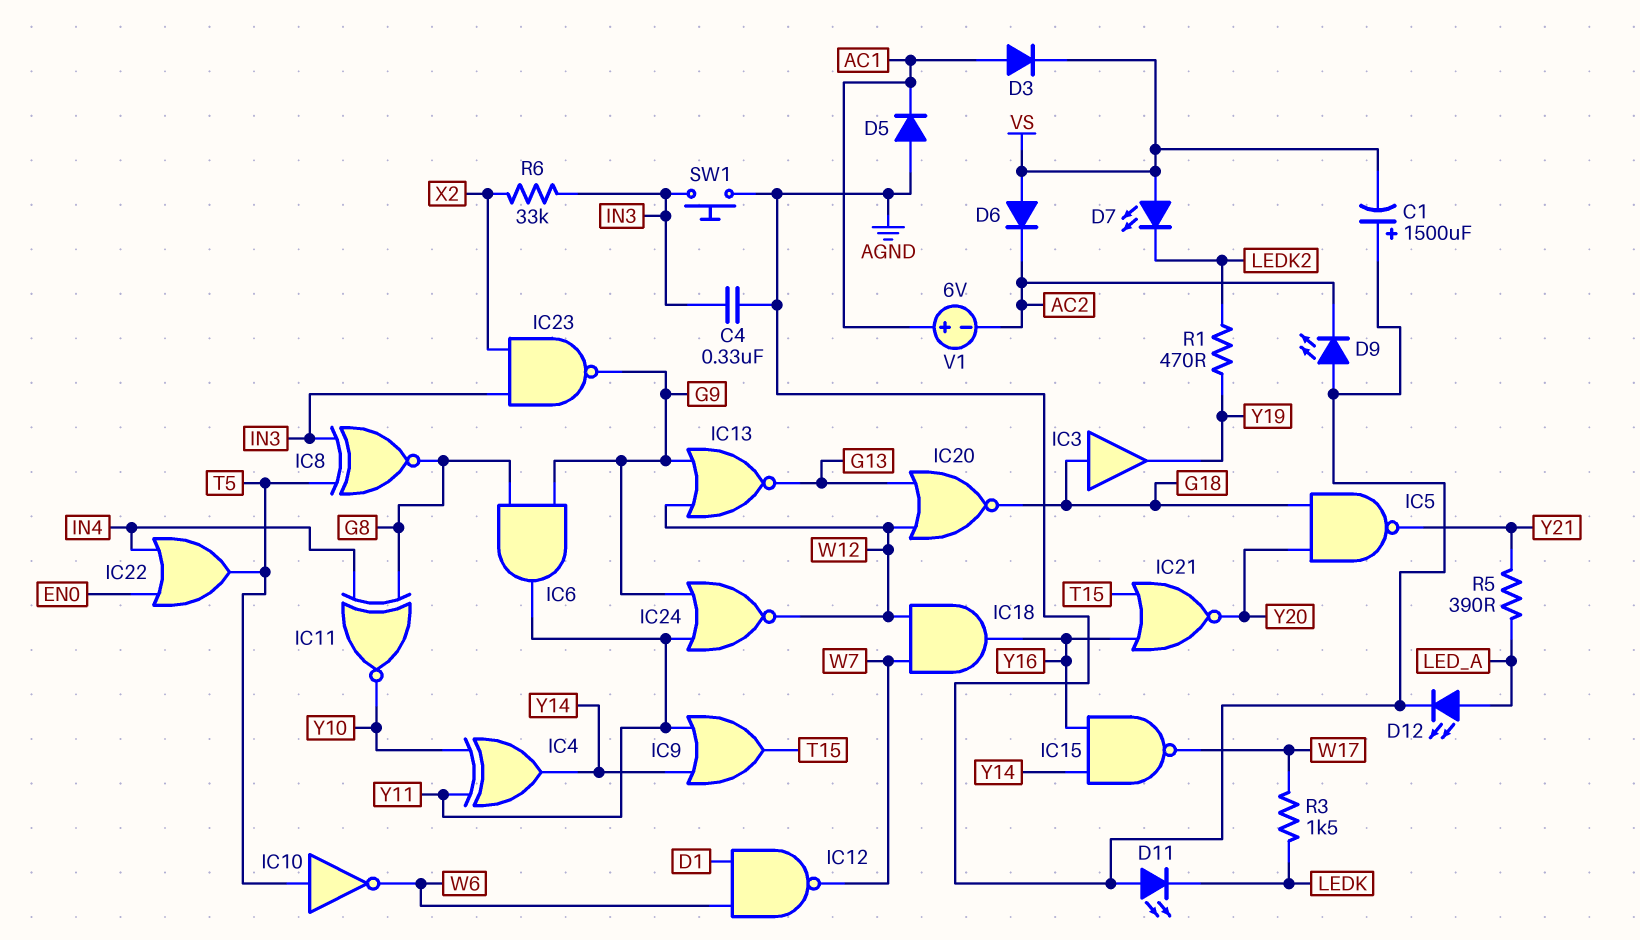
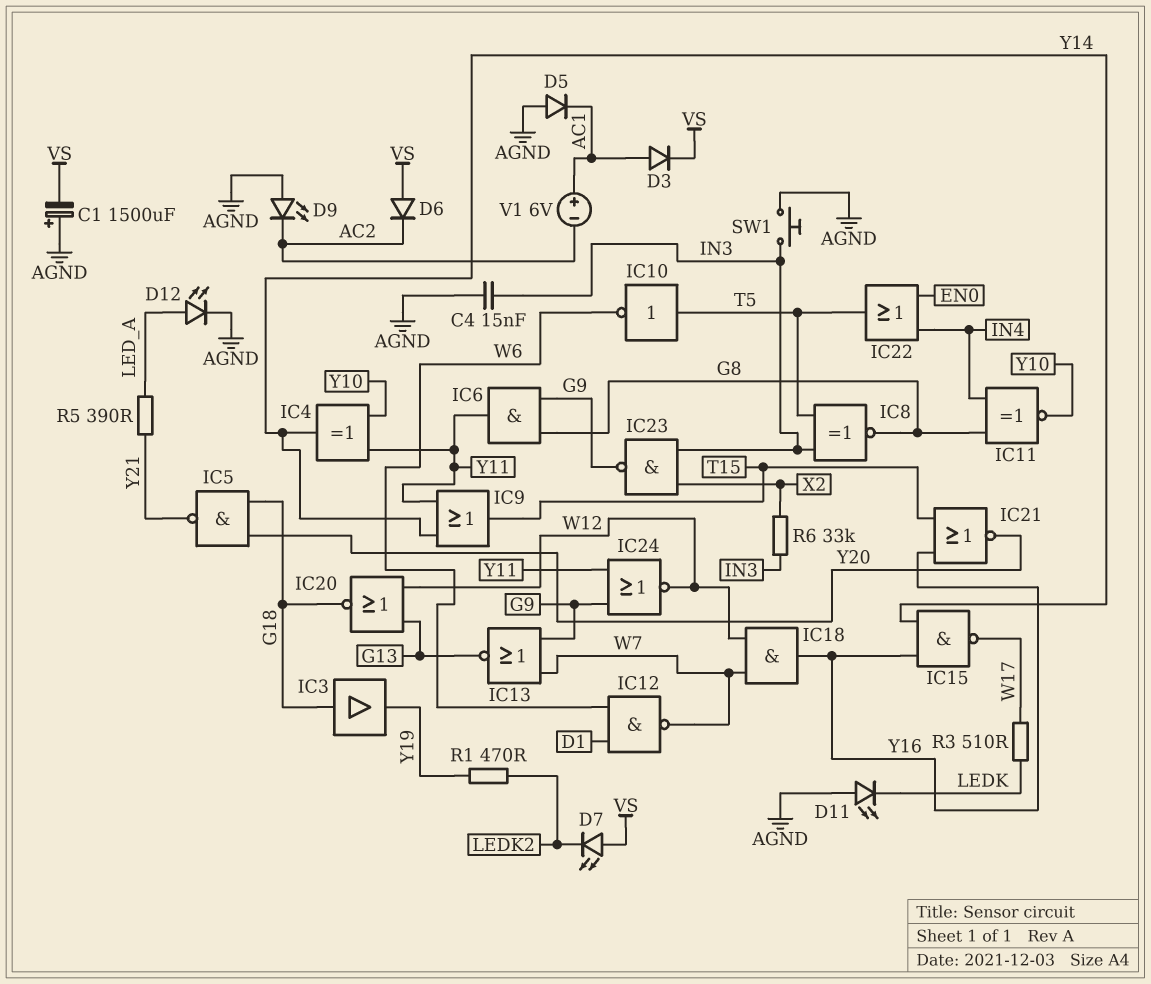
C4: 330nF (AGND, IN3) -> 15nF (AGND, IN3)
IC13: NOR (in G9, in W12, out G13) -> NOR (in G9, in W7, out G13)
R3: 1.5k (LEDK, W17) -> 510 (LEDK, W17)

